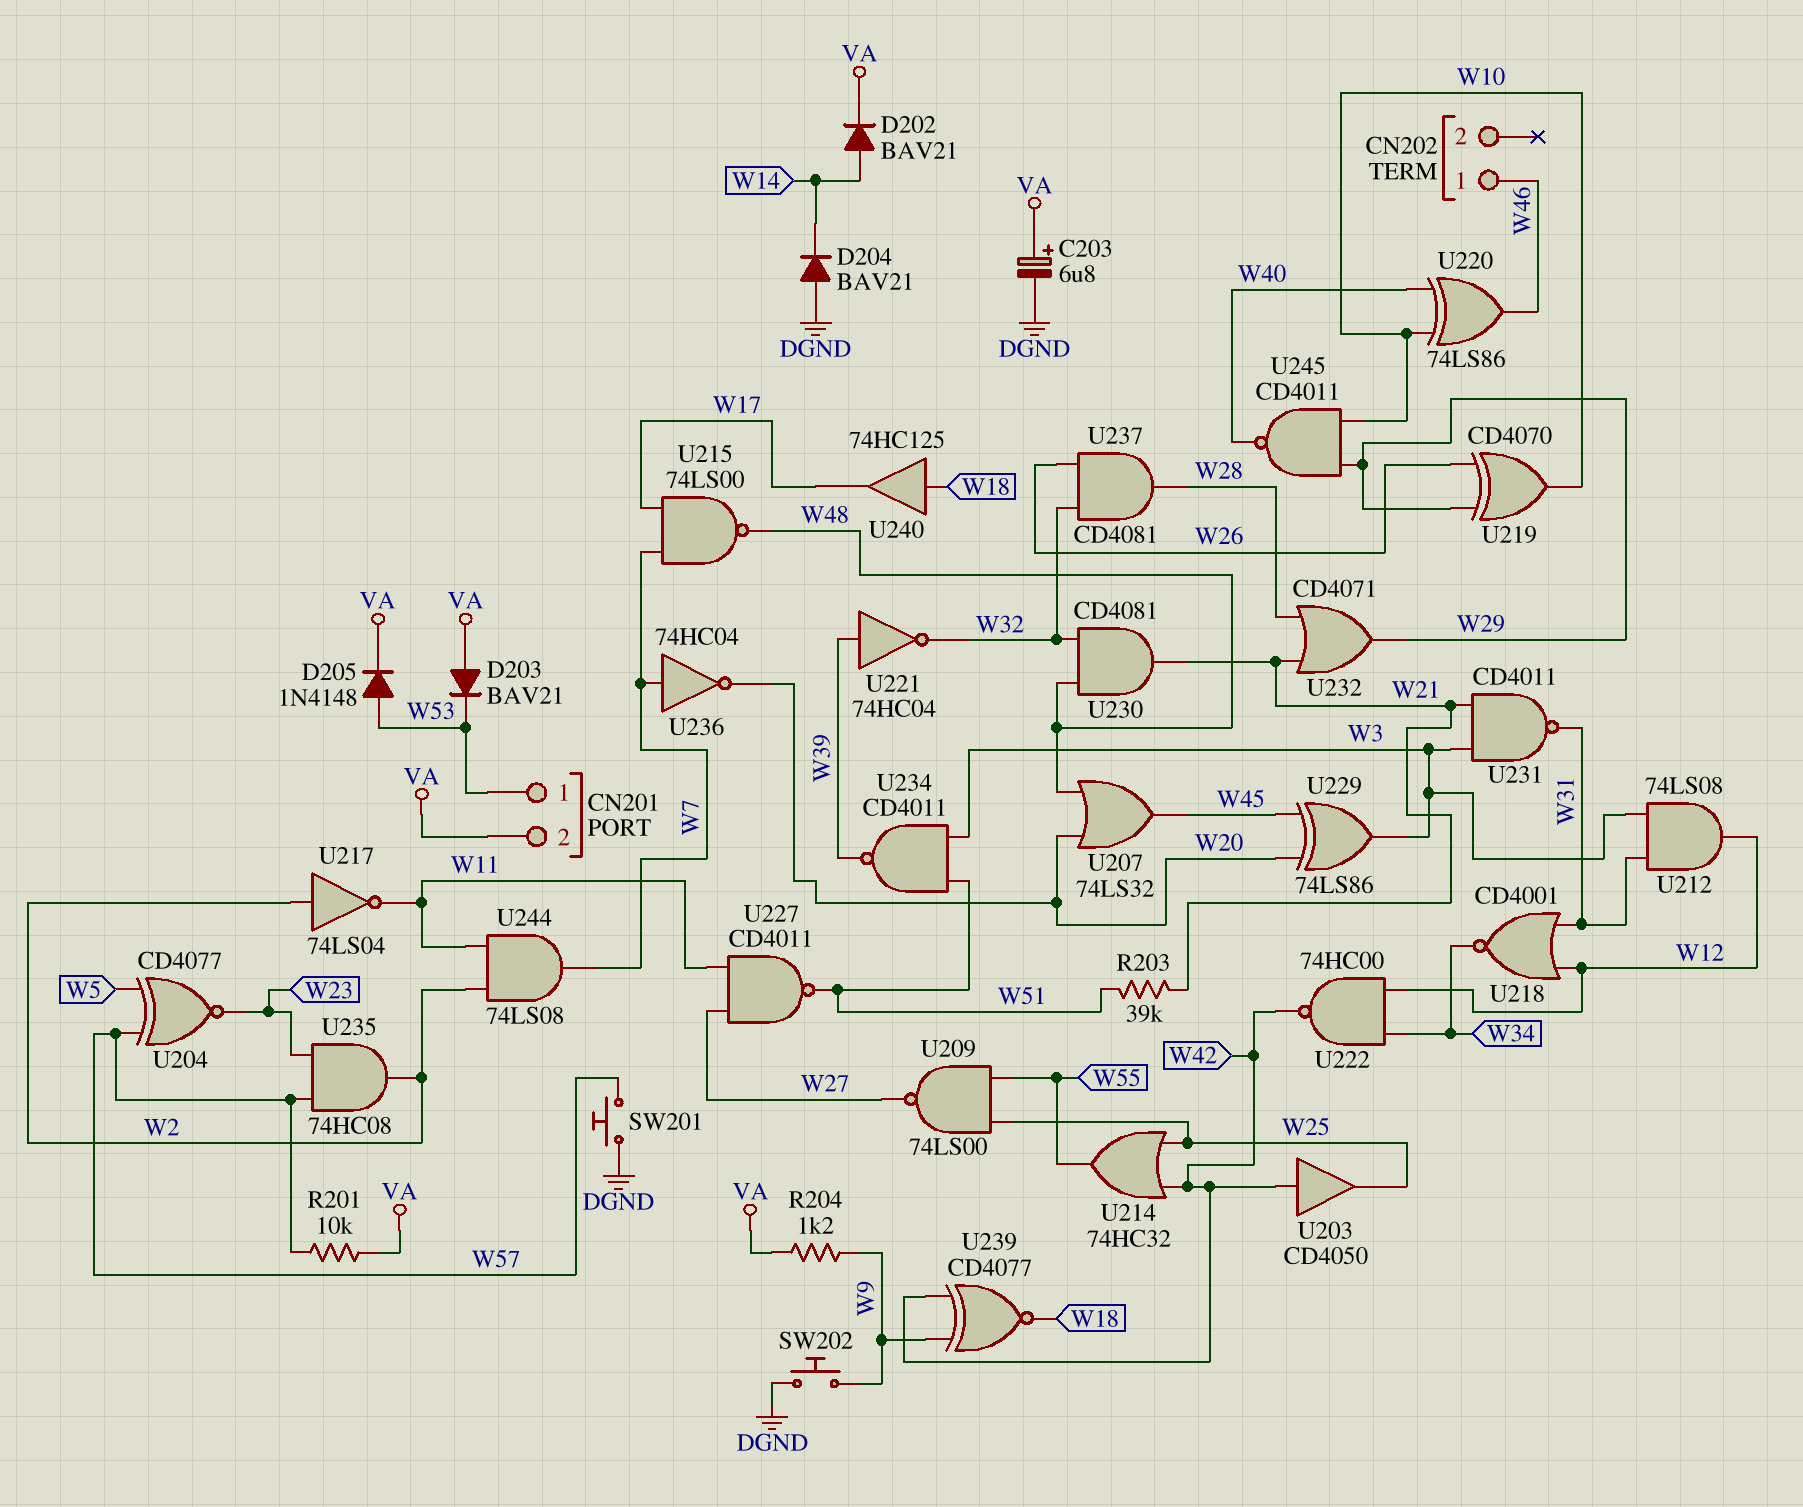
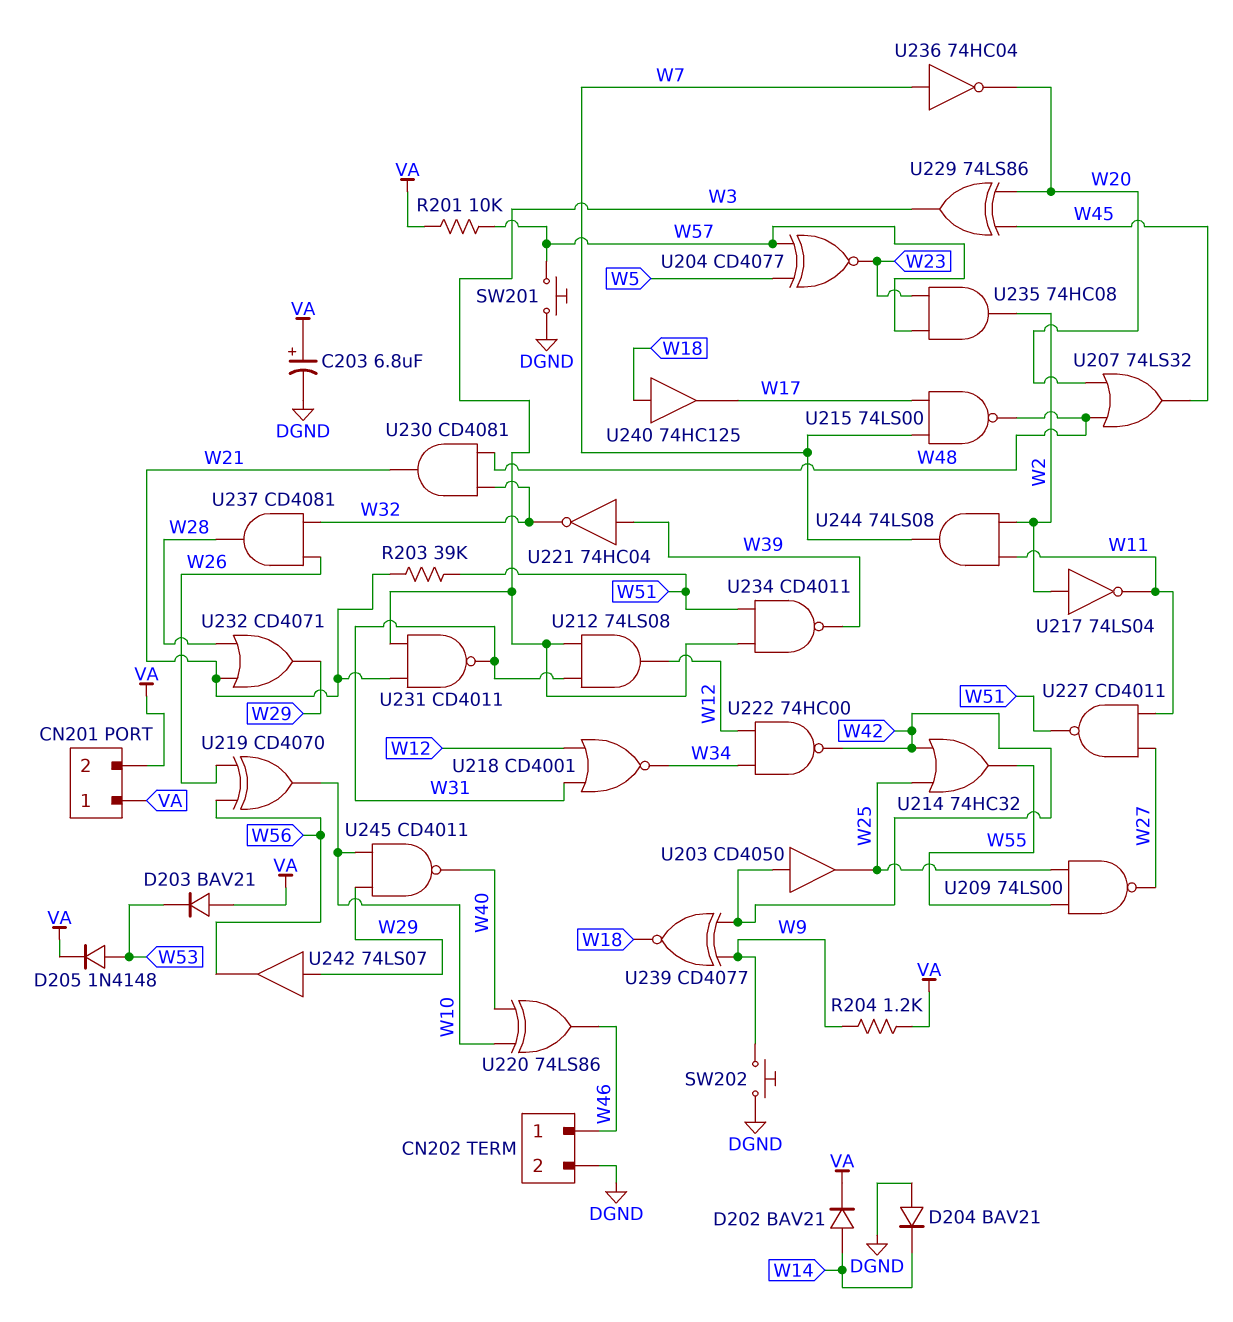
CN201 pin 1: W53 -> VA
CN202 pin 2: none -> DGND
U219: XOR CD4070 (in W26, in W29, out W10) -> XOR CD4070 (in W26, in W56, out W10)
U242: none -> buffer 74LS07 (in W29, out W56)

